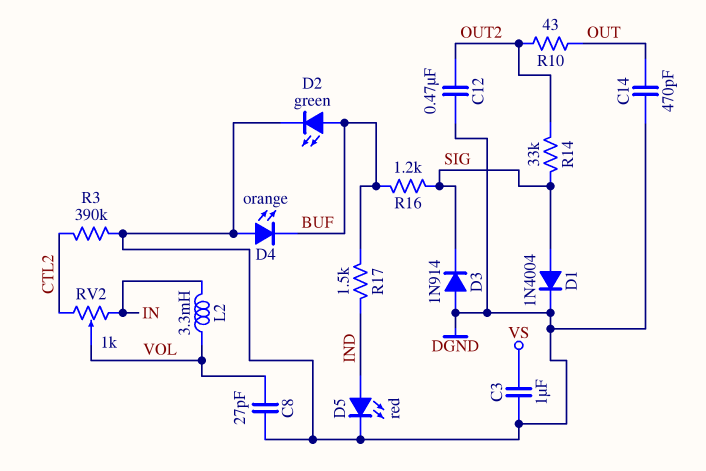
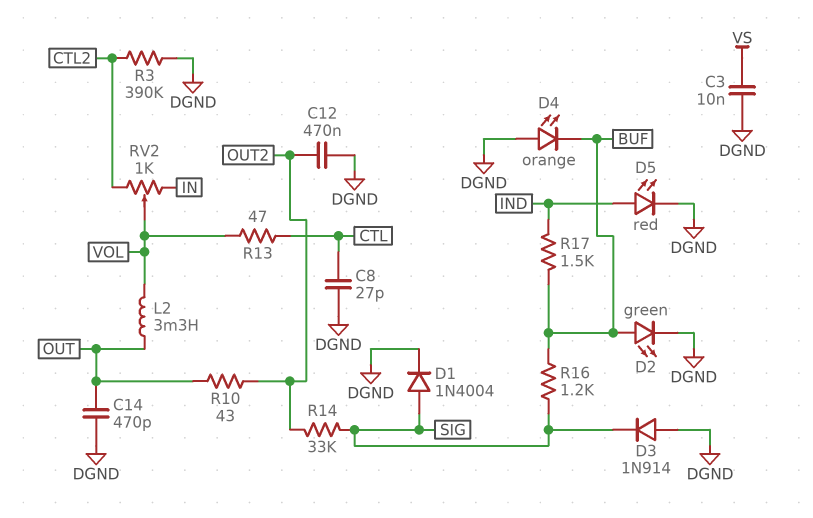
C3: 1uF (DGND, VS) -> 10nF (DGND, VS)
C8: 27pF (DGND, VOL) -> 27pF (CTL, DGND)
L2: 3.3mH (IN, VOL) -> 3.3mH (OUT, VOL)
R13: none -> 47 (CTL, VOL)

